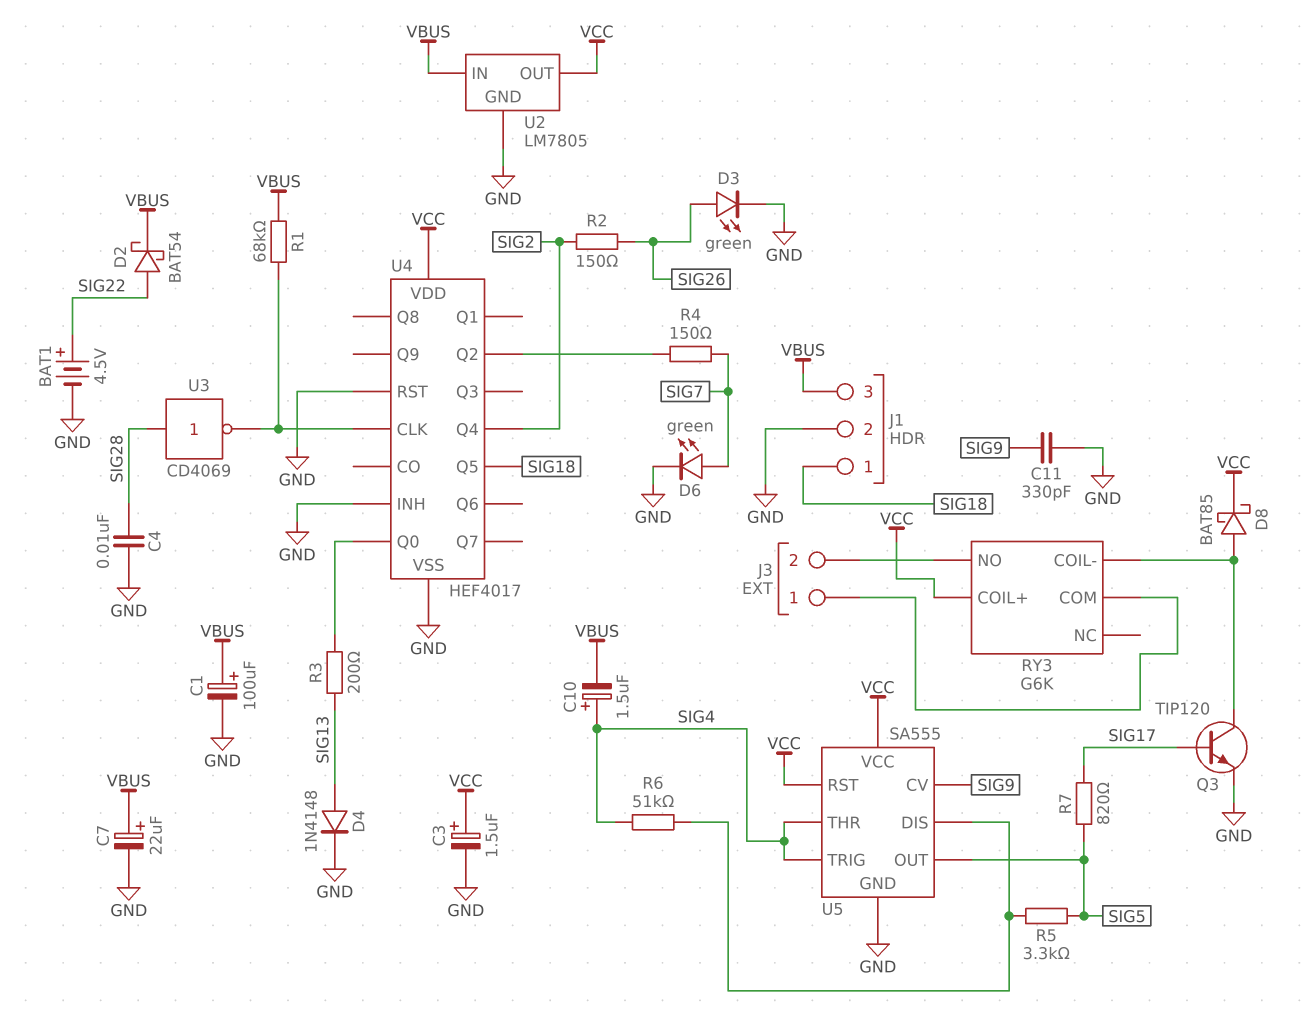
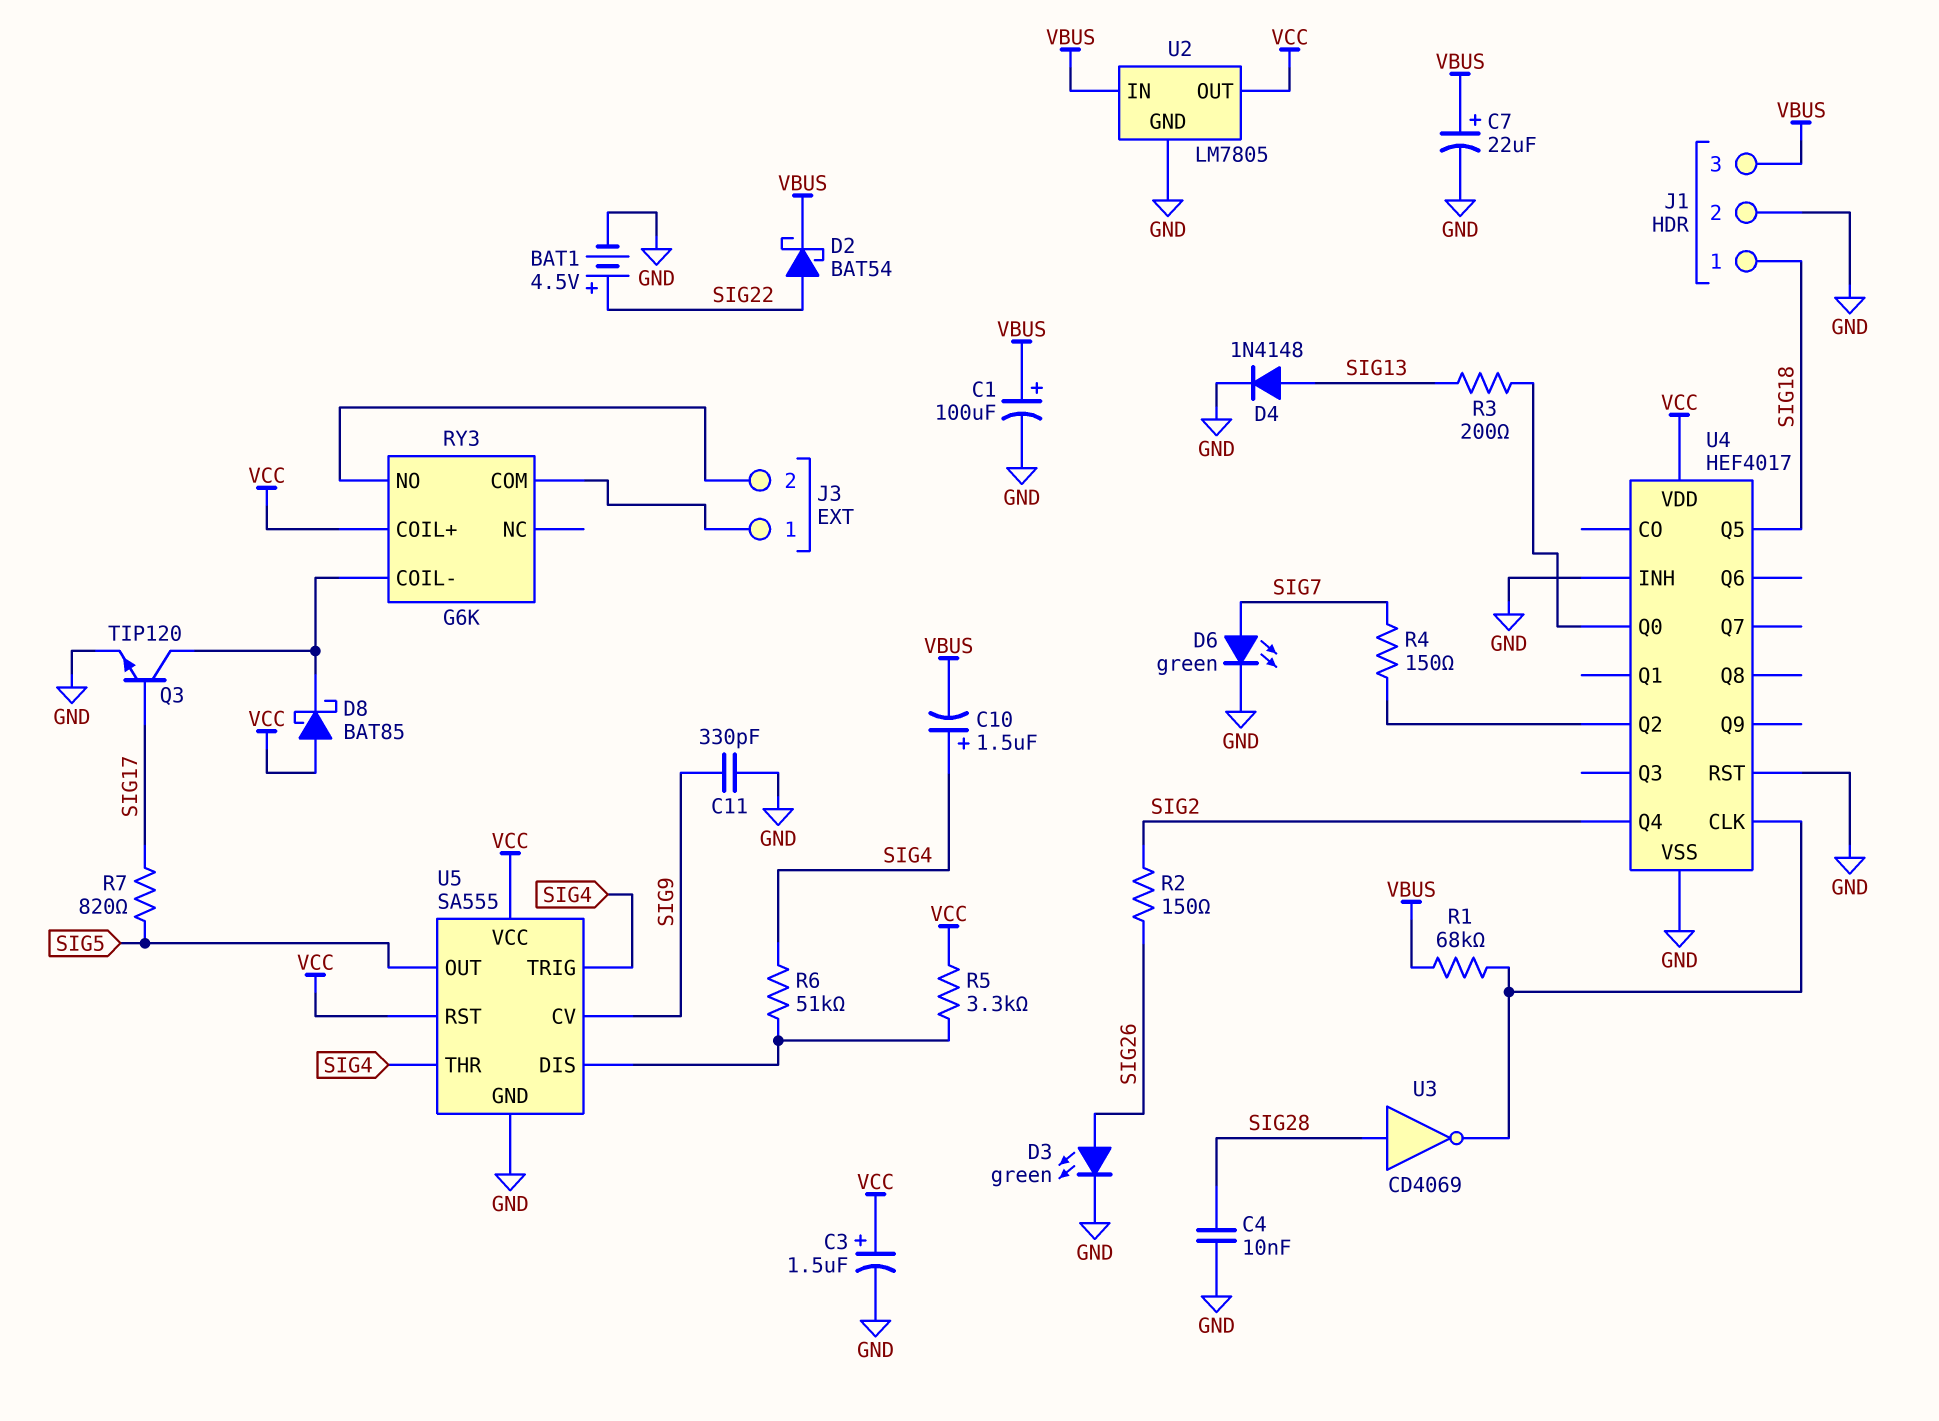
D8: schottky BAT85 (A RY3/COIL-, K VCC) -> schottky BAT85 (A VCC, K RY3/COIL-)
R5: 3.3k (SIG5, U5/DIS) -> 3.3k (U5/DIS, VCC)

